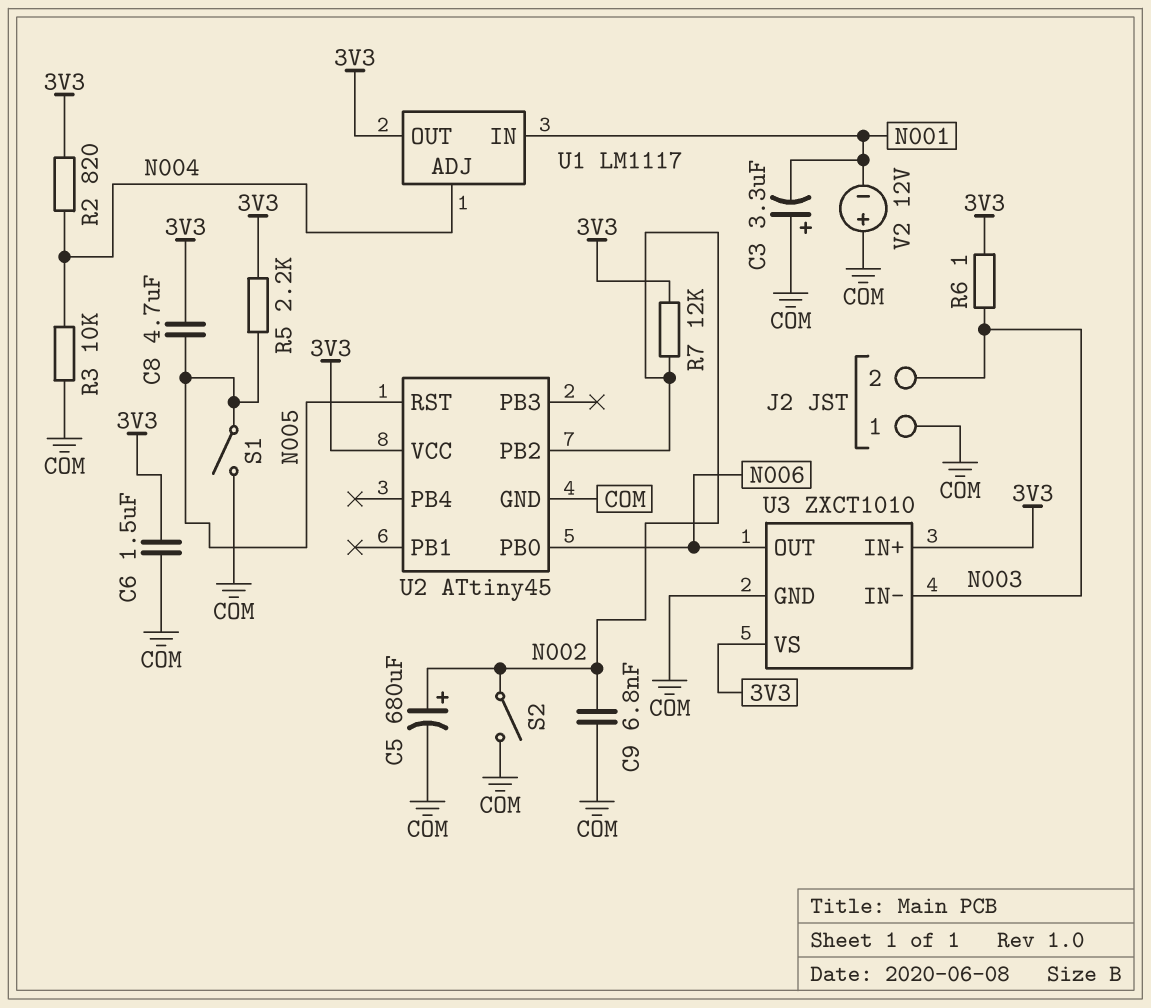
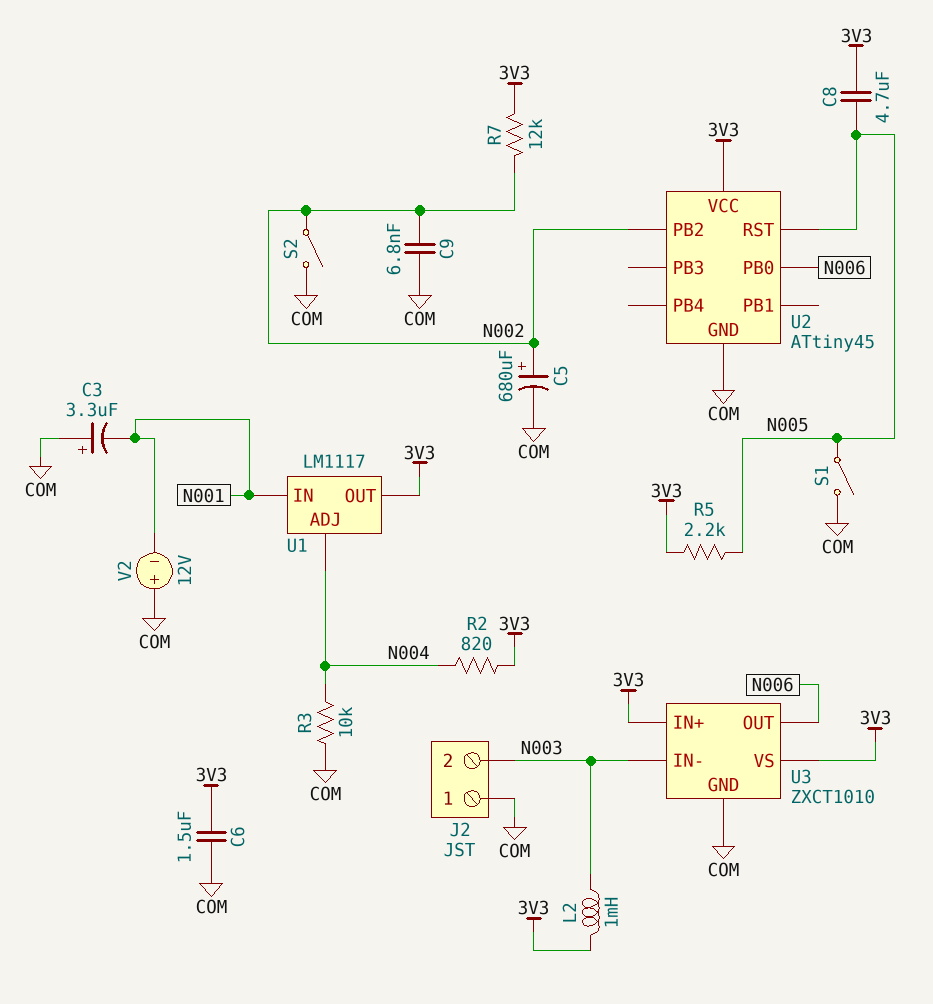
L2: none -> 1mH (3V3, N003)
R6: 1 (3V3, N003) -> none

